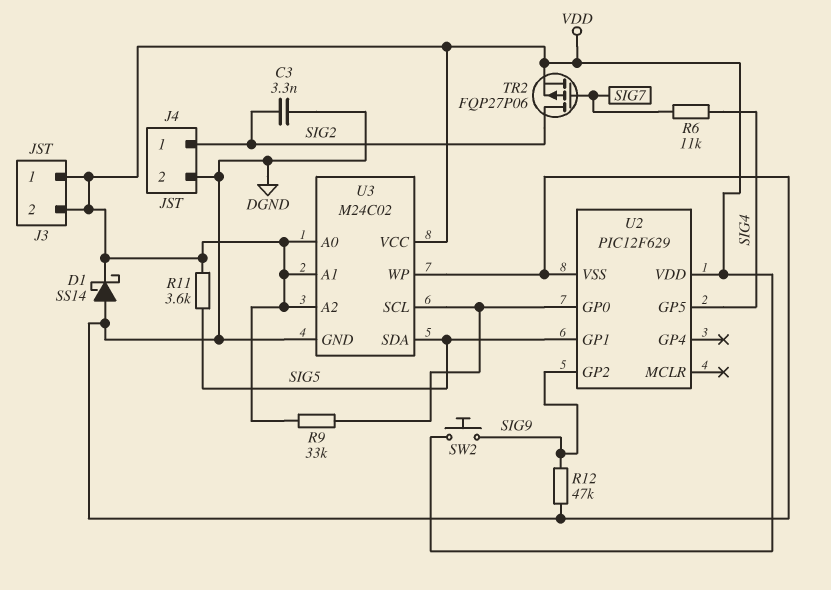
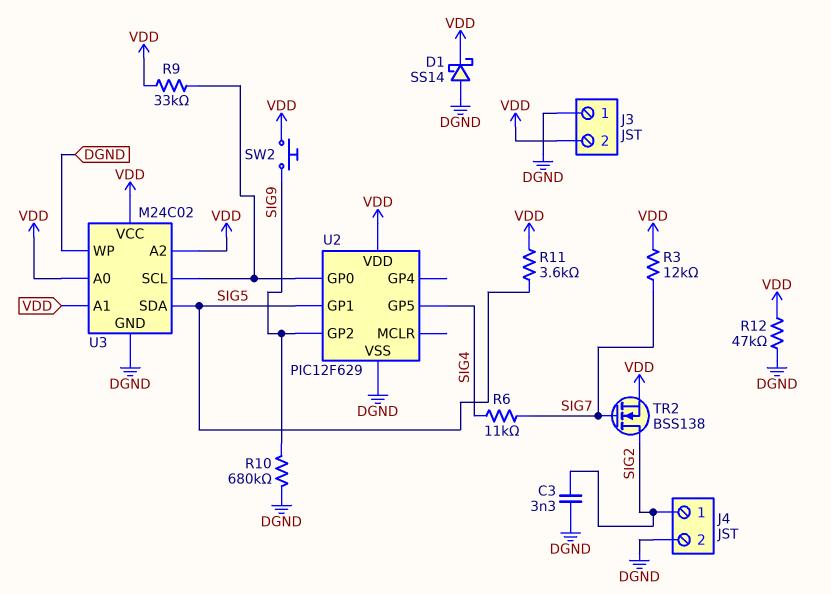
J3 pin 1: VDD -> DGND
R3: none -> 12k (SIG7, VDD)
R10: none -> 680k (DGND, SIG9)
R12: 47k (DGND, SIG9) -> 47k (DGND, VDD)
TR2: PMOS FQP27P06 (G SIG7, D SIG2, S VDD) -> NMOS BSS138 (G SIG7, D SIG2, S VDD)

